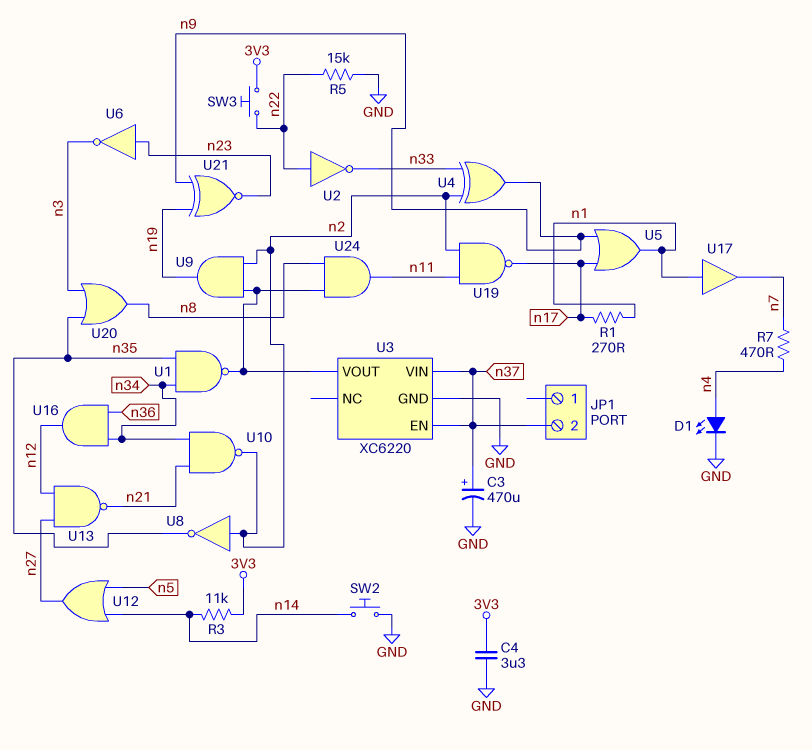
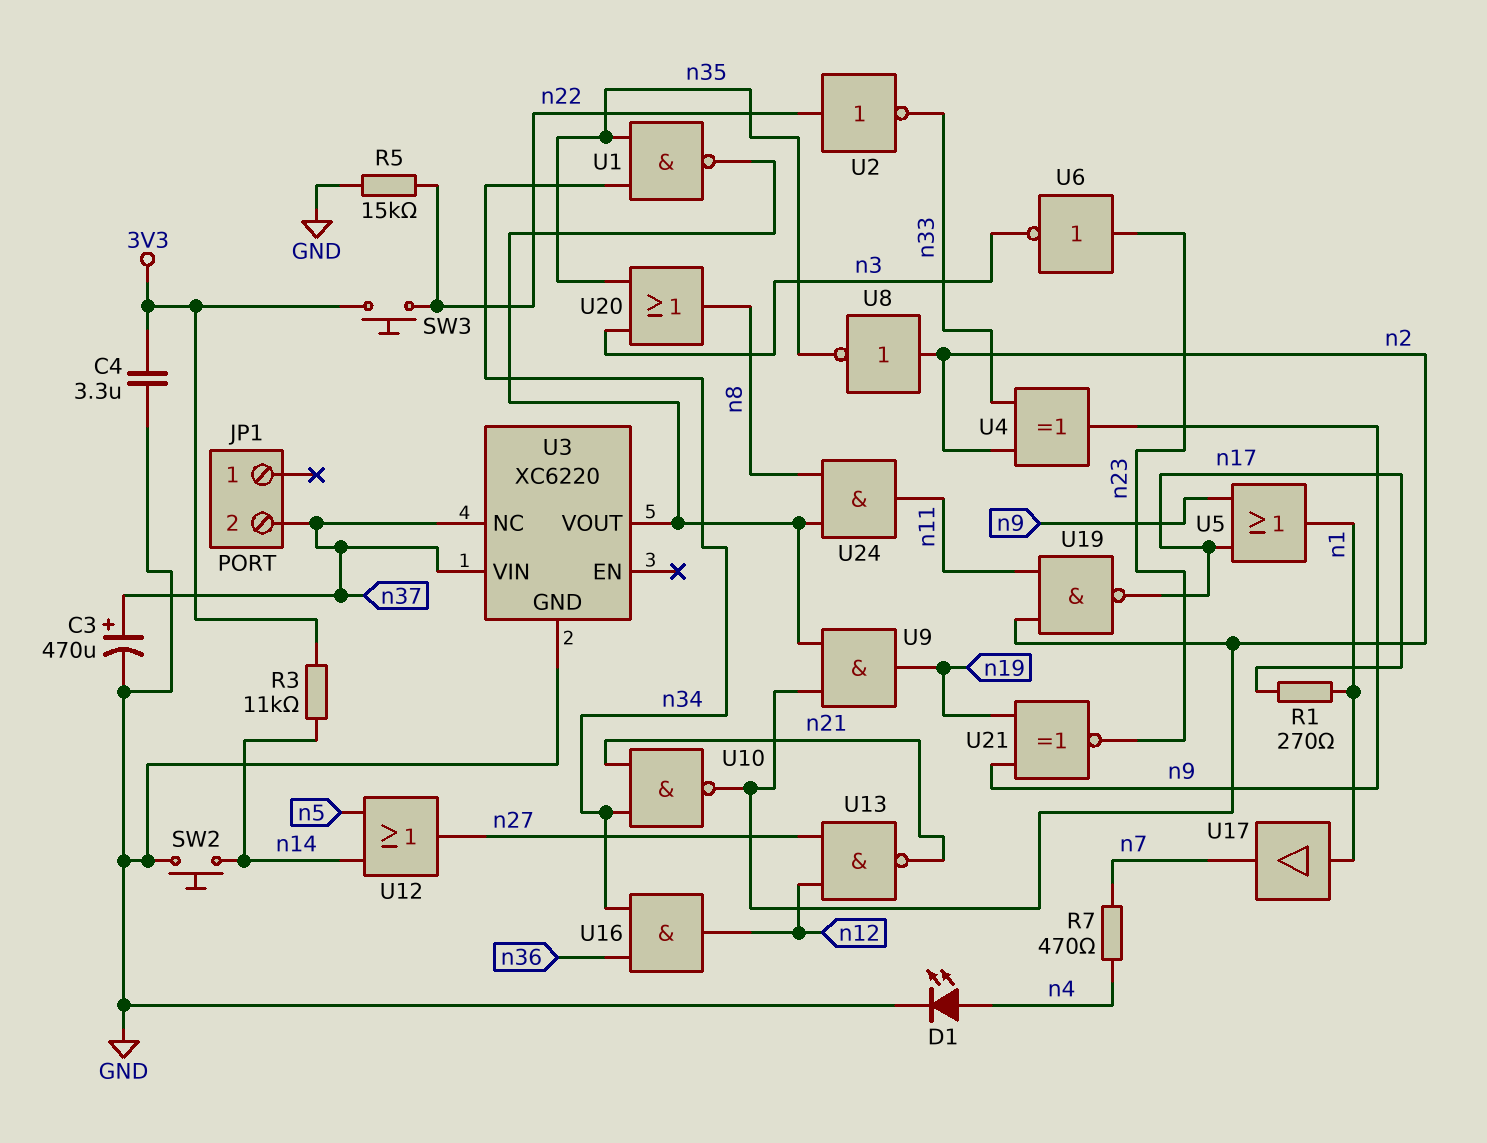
U3 pin EN: n37 -> none
U3 pin NC: none -> n37

